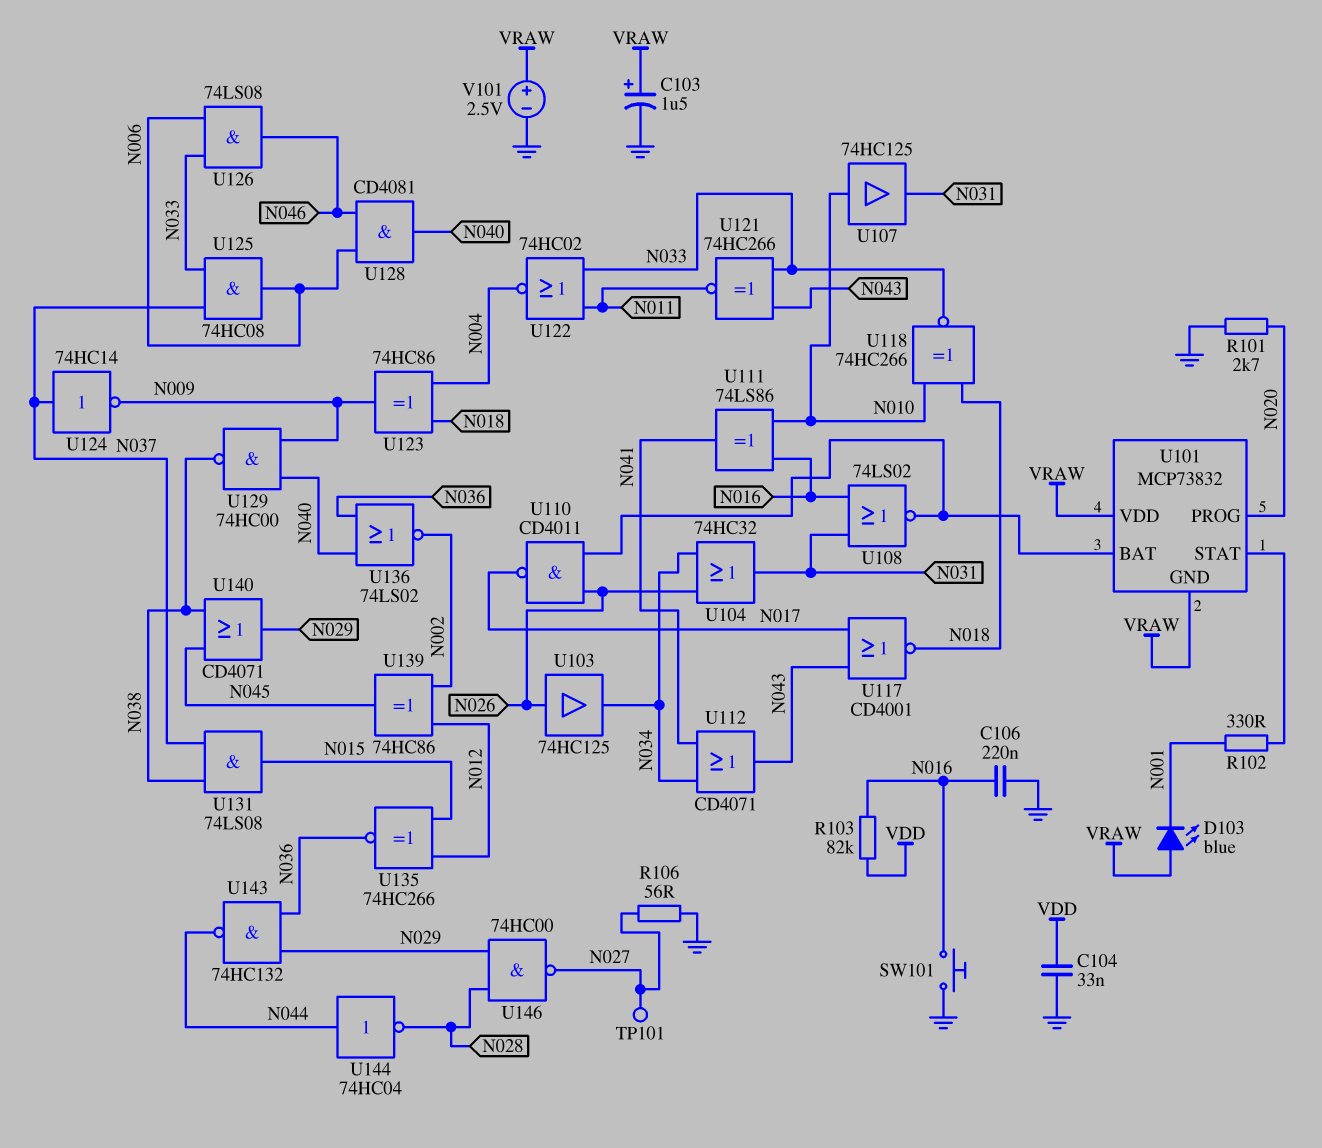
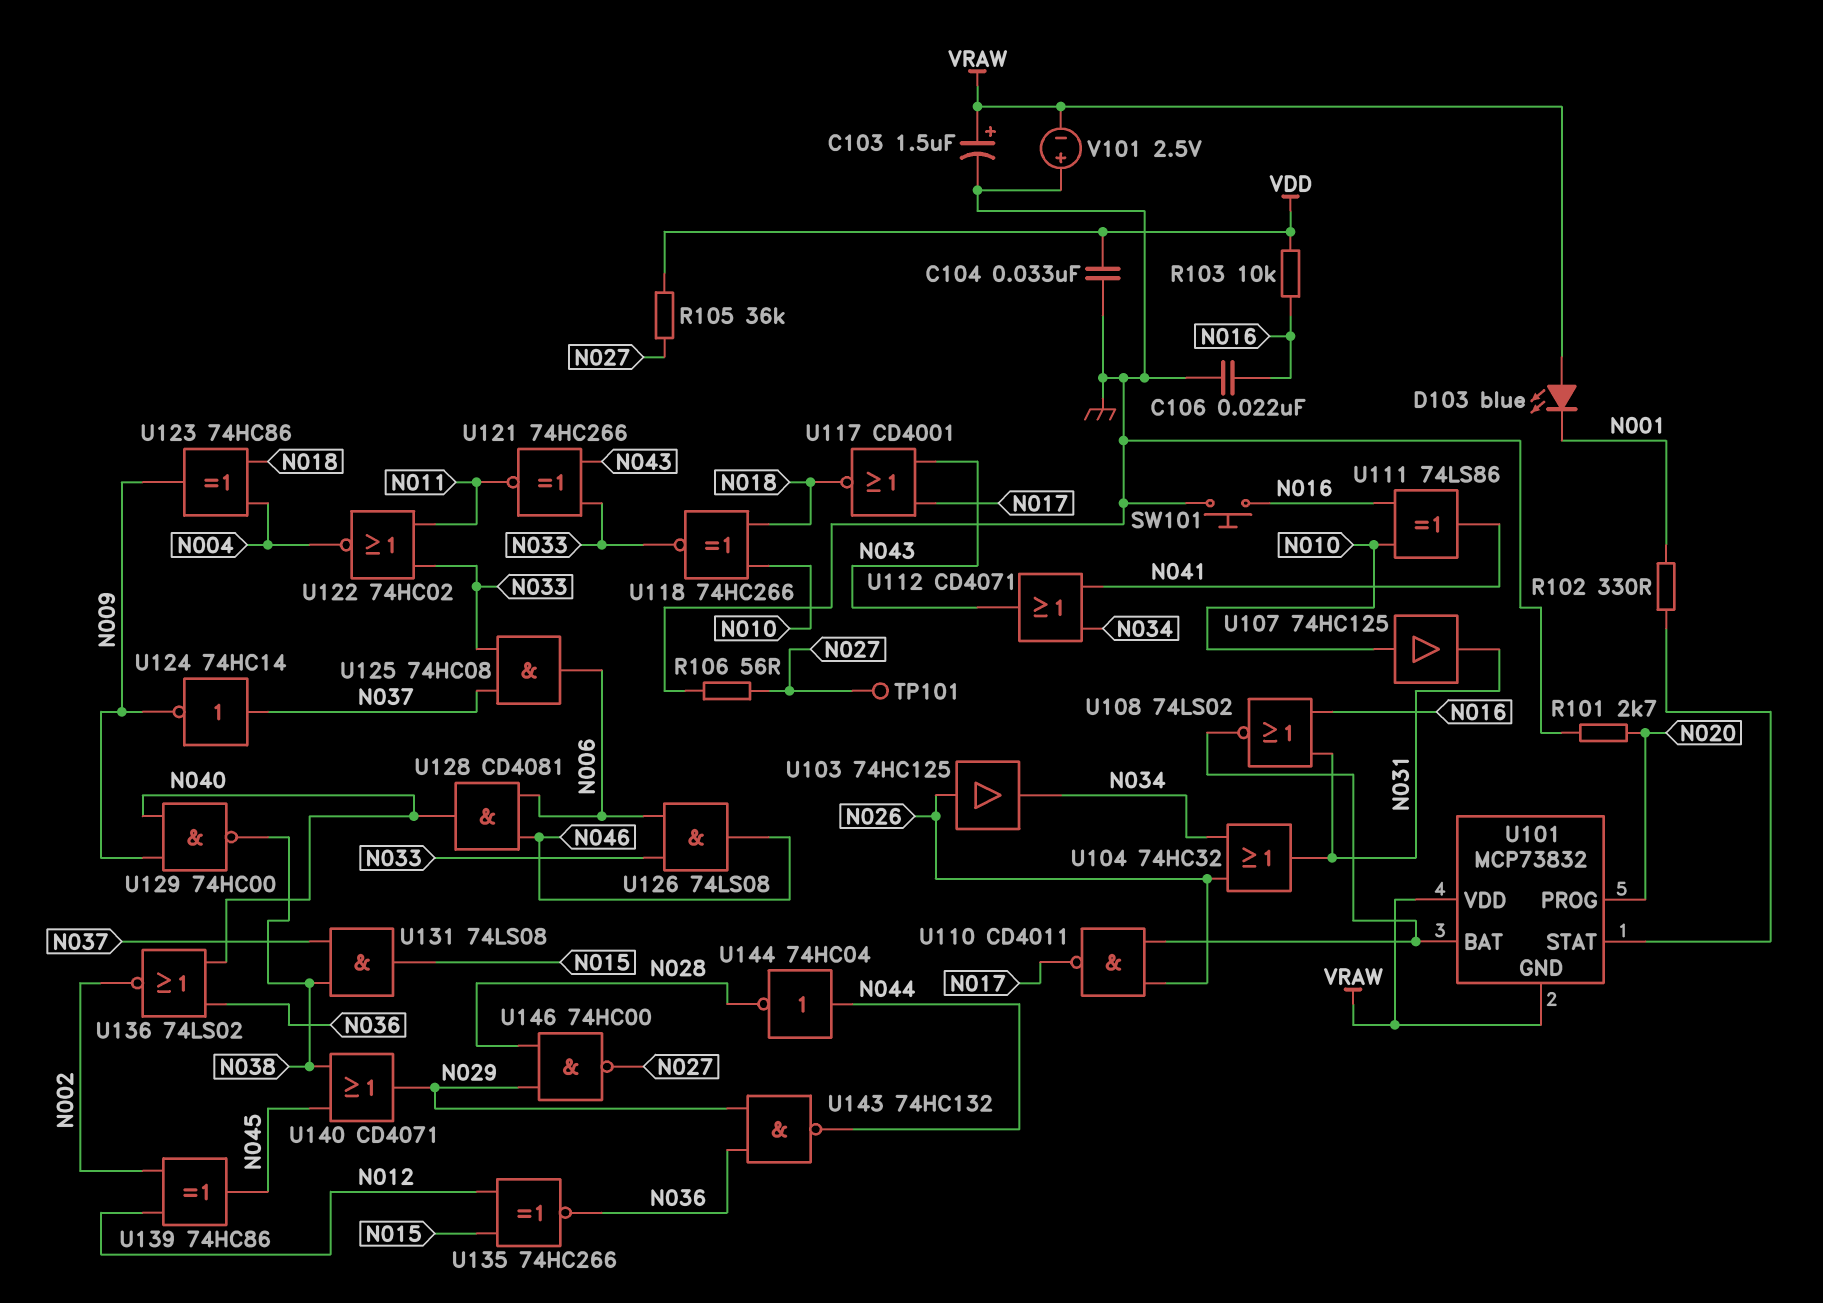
C106: 220nF (GND, N016) -> 22nF (GND, N016)
R103: 82k (N016, VDD) -> 10k (N016, VDD)
R105: none -> 36k (N027, VDD)
V101: 2.5V (plus VRAW, minus GND) -> 2.5V (plus GND, minus VRAW)

